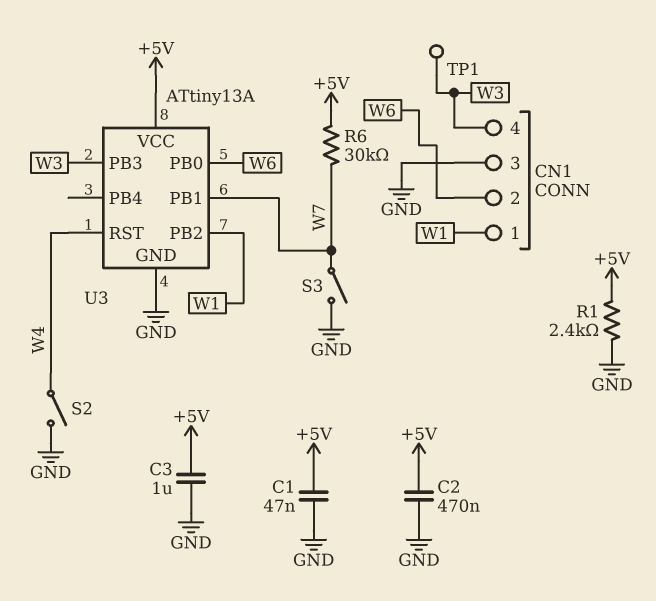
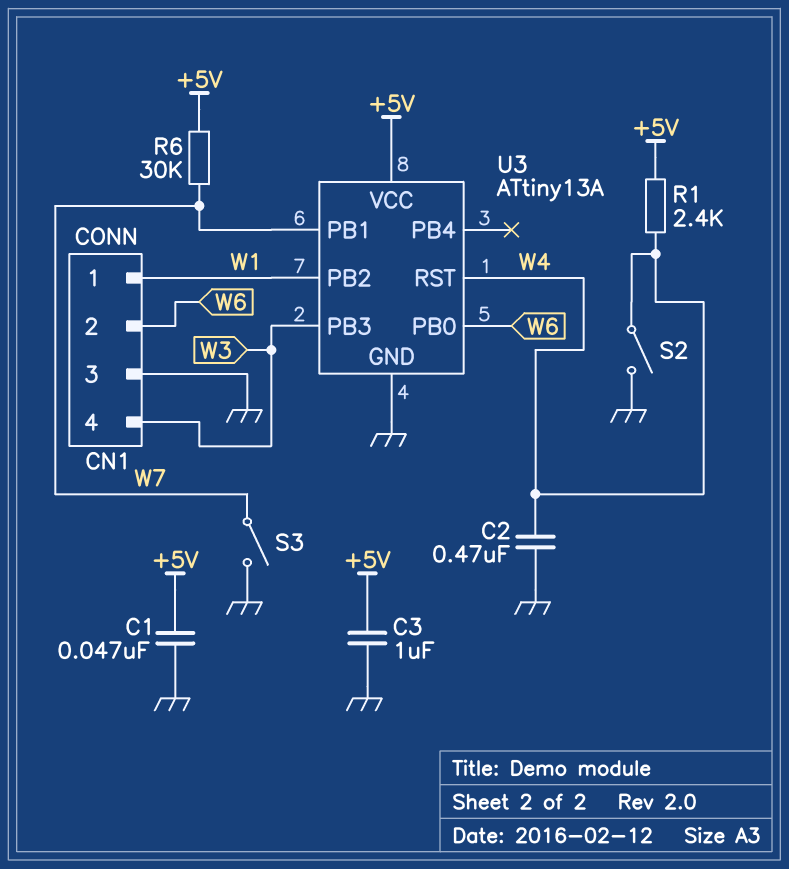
C2: 470nF (+5V, GND) -> 470nF (GND, W4)
R1: 2.4k (+5V, GND) -> 2.4k (+5V, W4)
TP1: test point (W3) -> none

